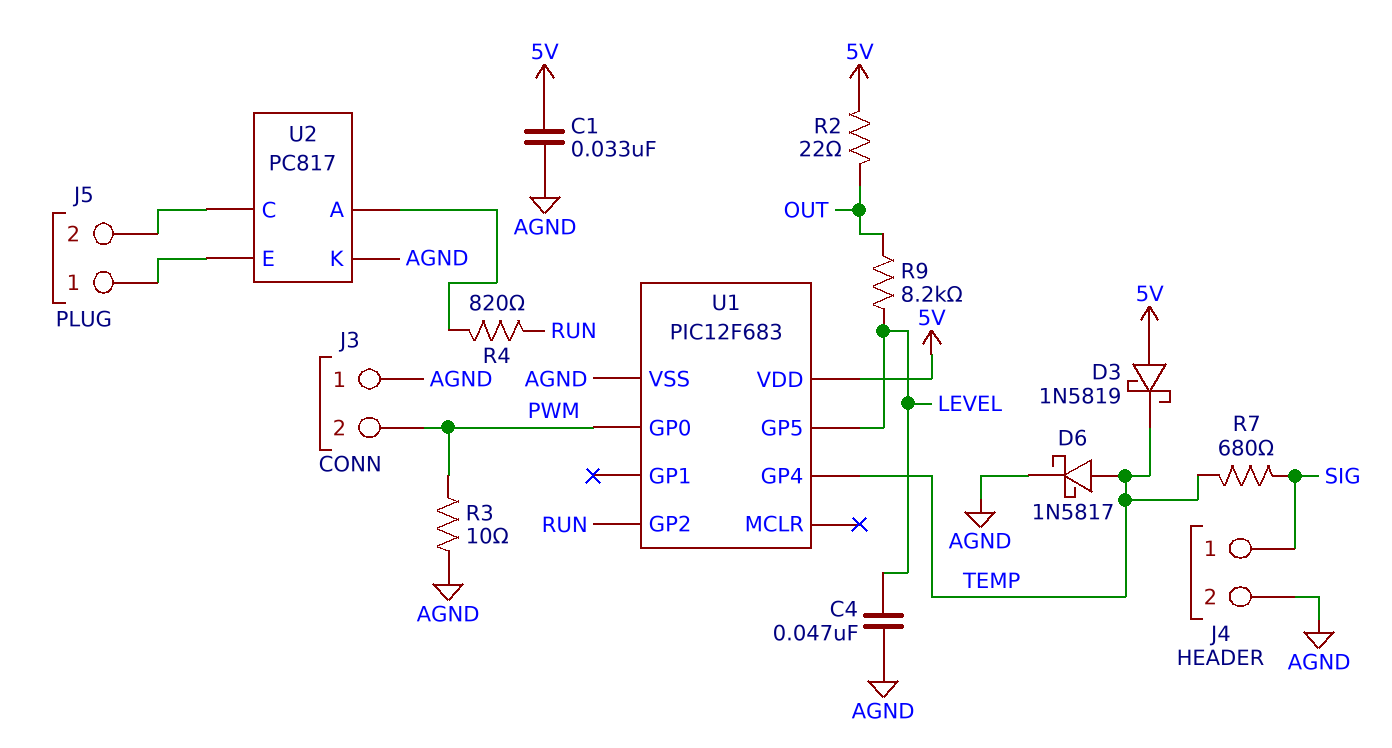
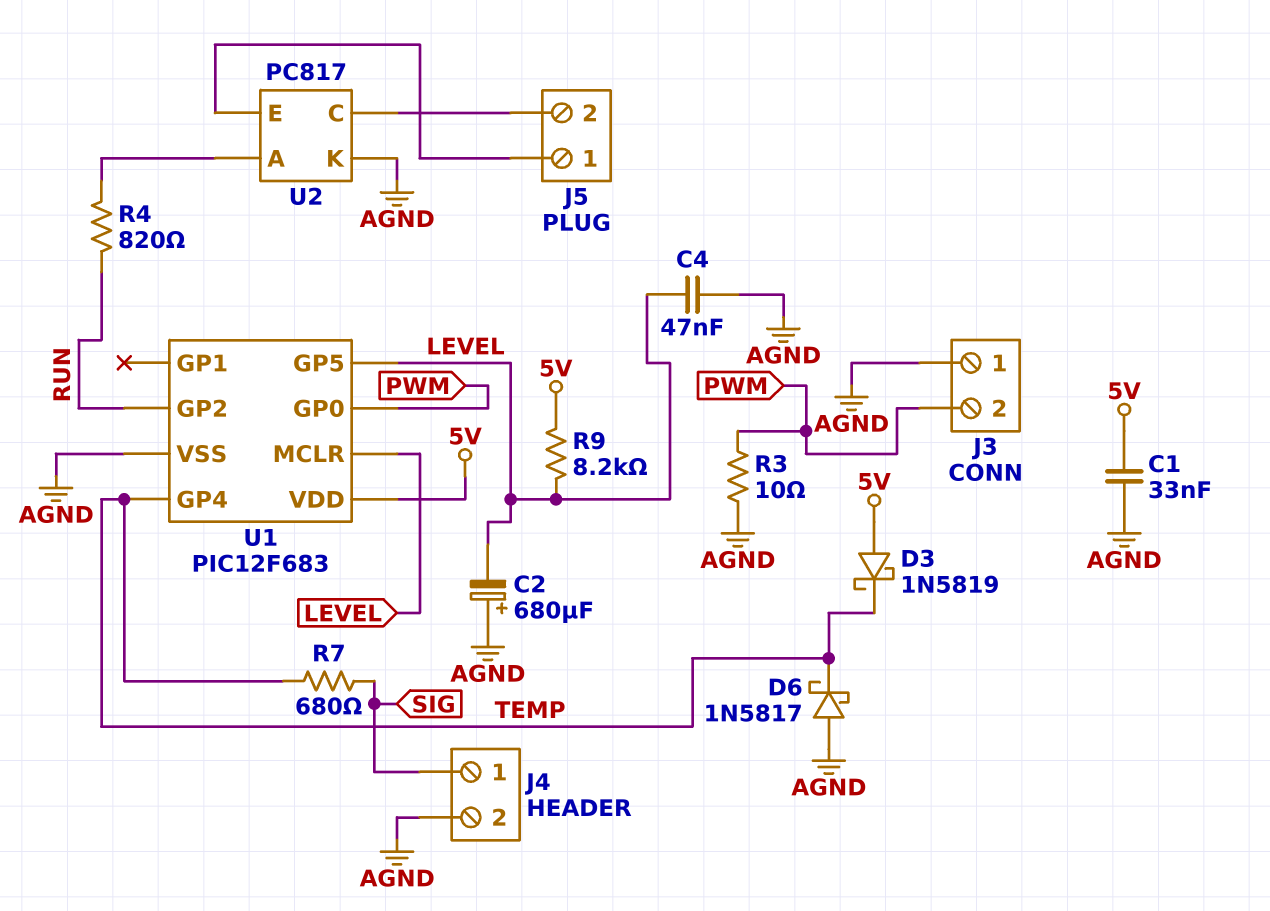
C2: none -> 680uF (plus AGND, minus LEVEL)
D6: schottky 1N5817 (A TEMP, K AGND) -> schottky 1N5817 (A AGND, K TEMP)
R2: 22 (5V, OUT) -> none
R9: 8.2k (LEVEL, OUT) -> 8.2k (5V, LEVEL)
U1 pin MCLR: none -> LEVEL

